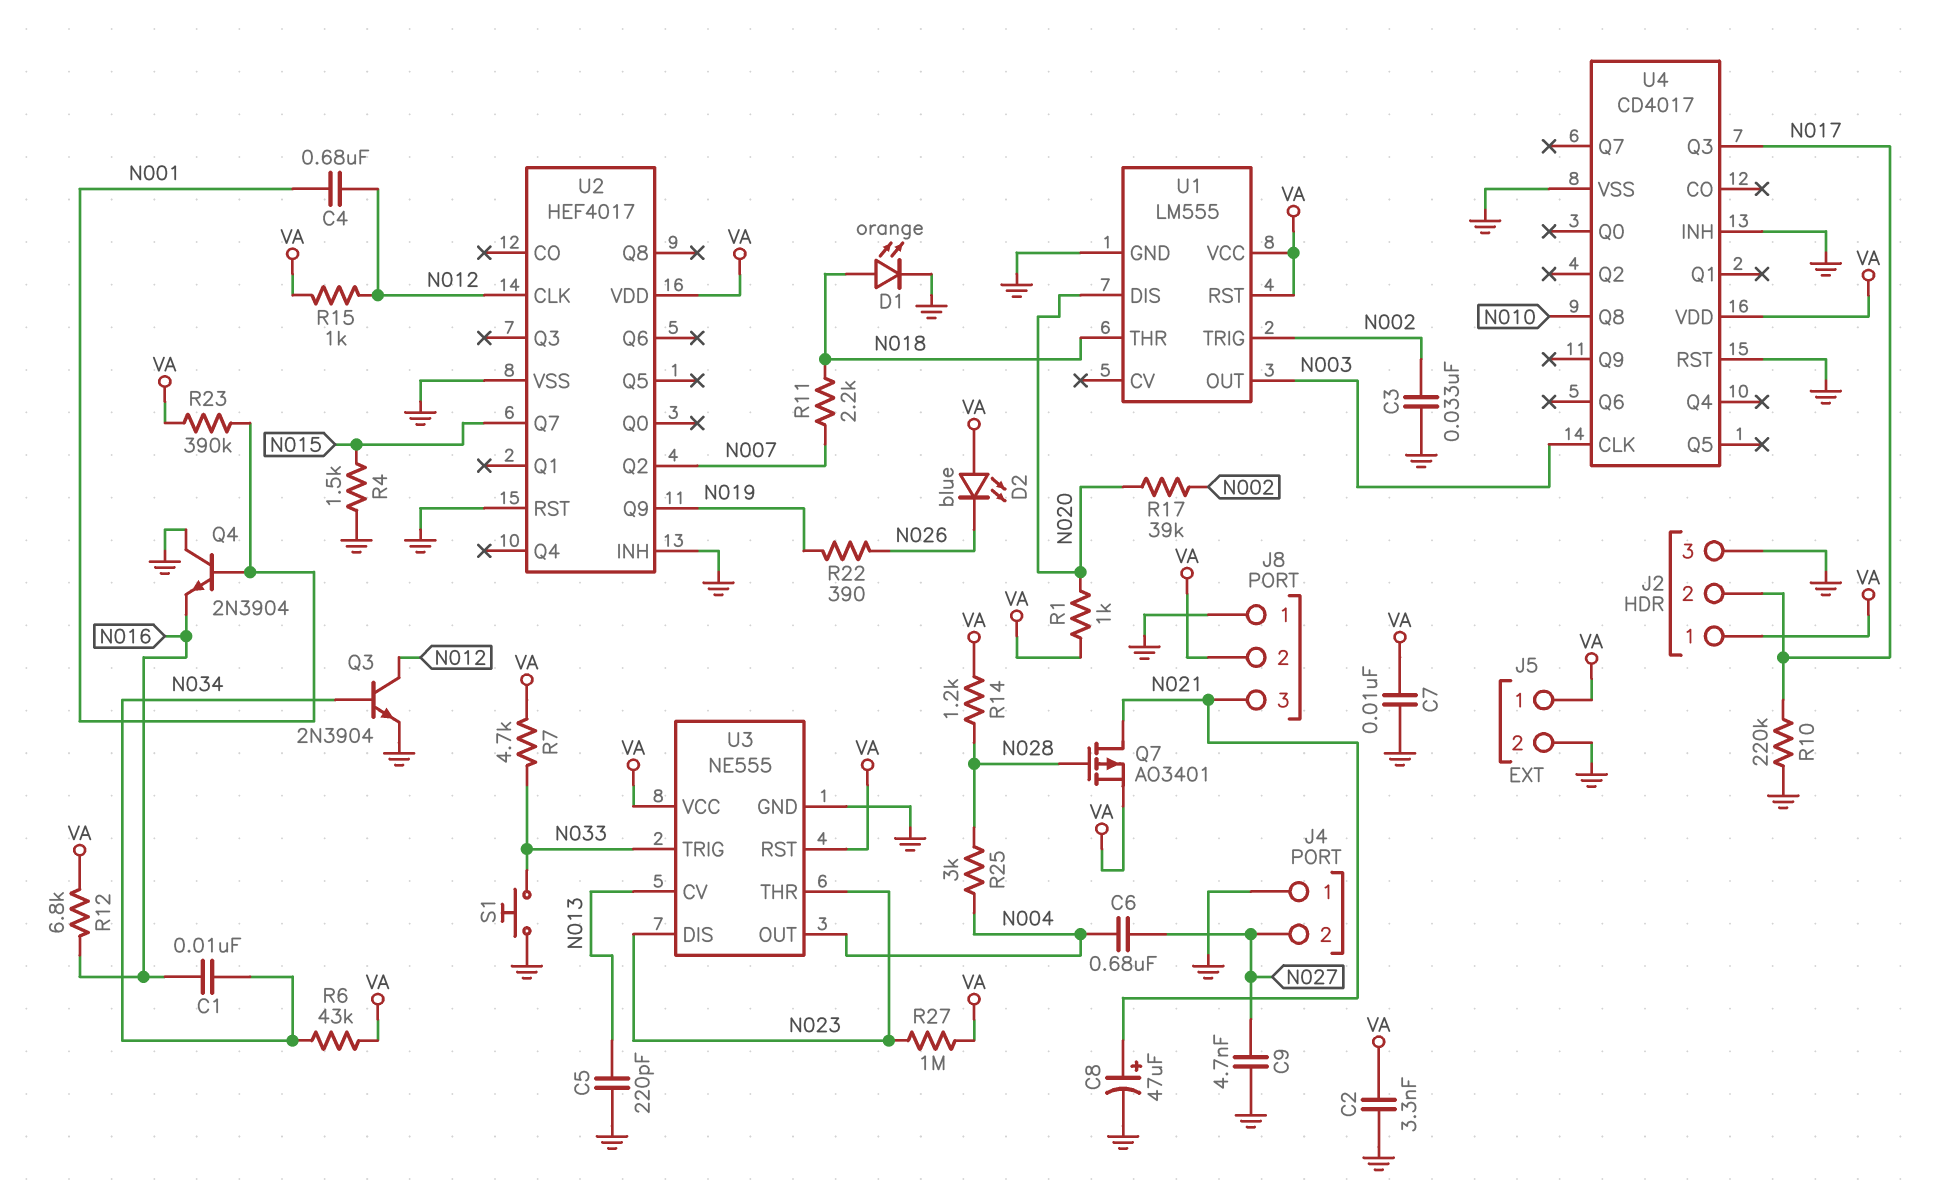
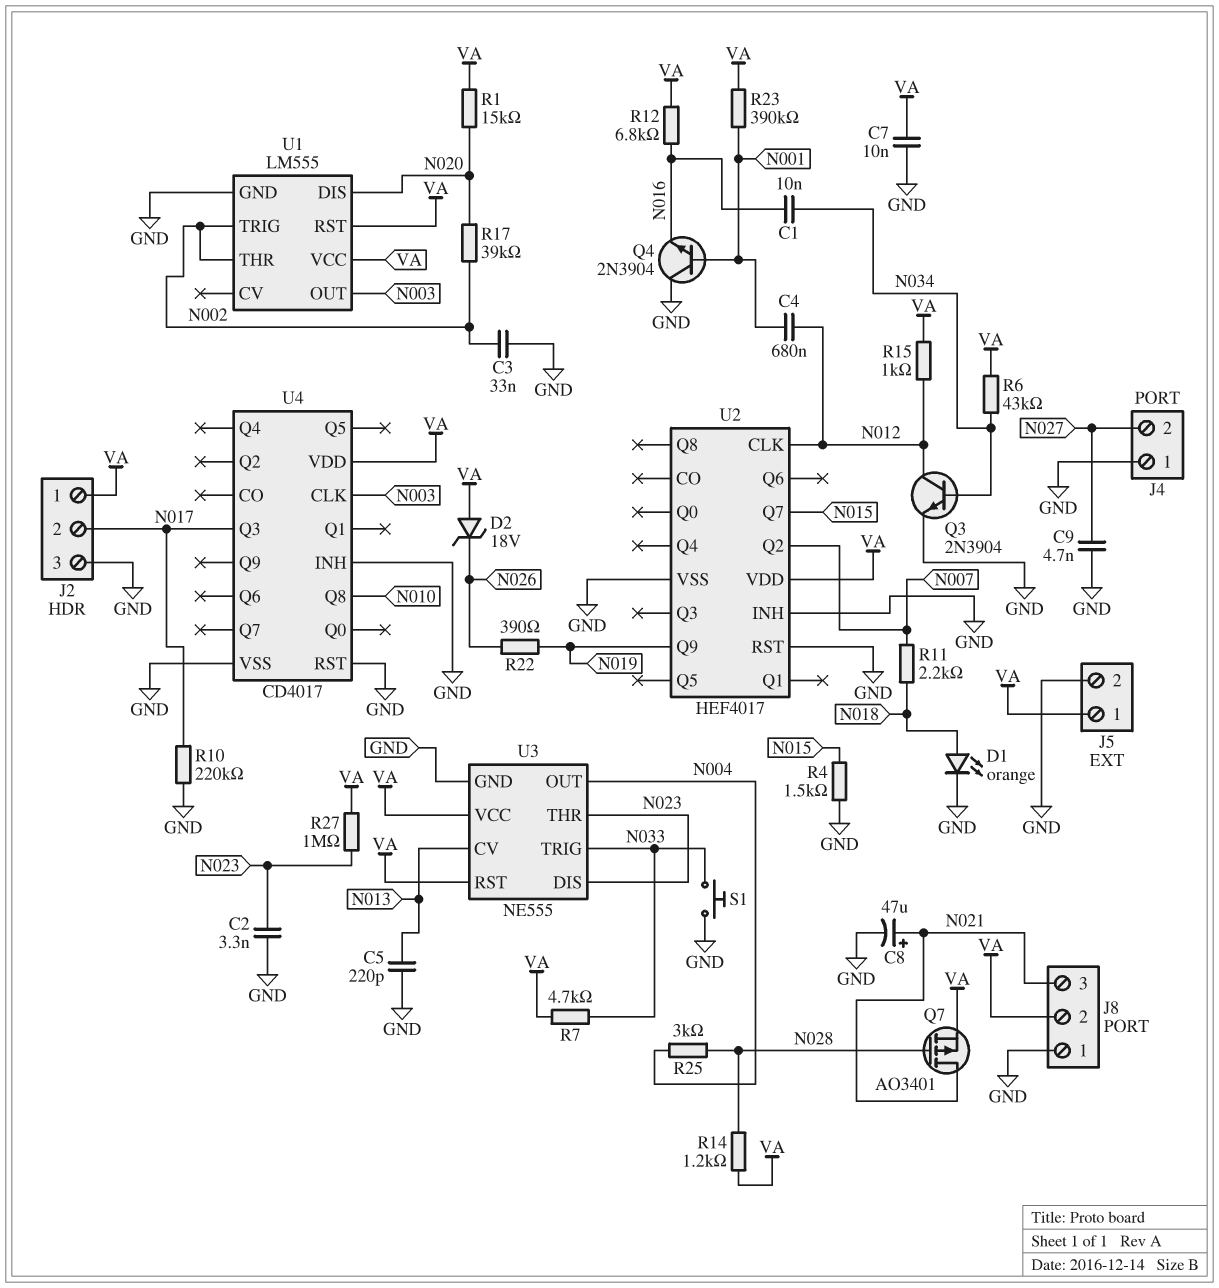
C2: 3.3nF (GND, VA) -> 3.3nF (GND, N023)
C6: 680nF (N004, N027) -> none
D2: LED blue (A VA, K N026) -> zener 18V (A VA, K N026)
R1: 1k (N020, VA) -> 15k (N020, VA)
U1 pin THR: N018 -> N002

